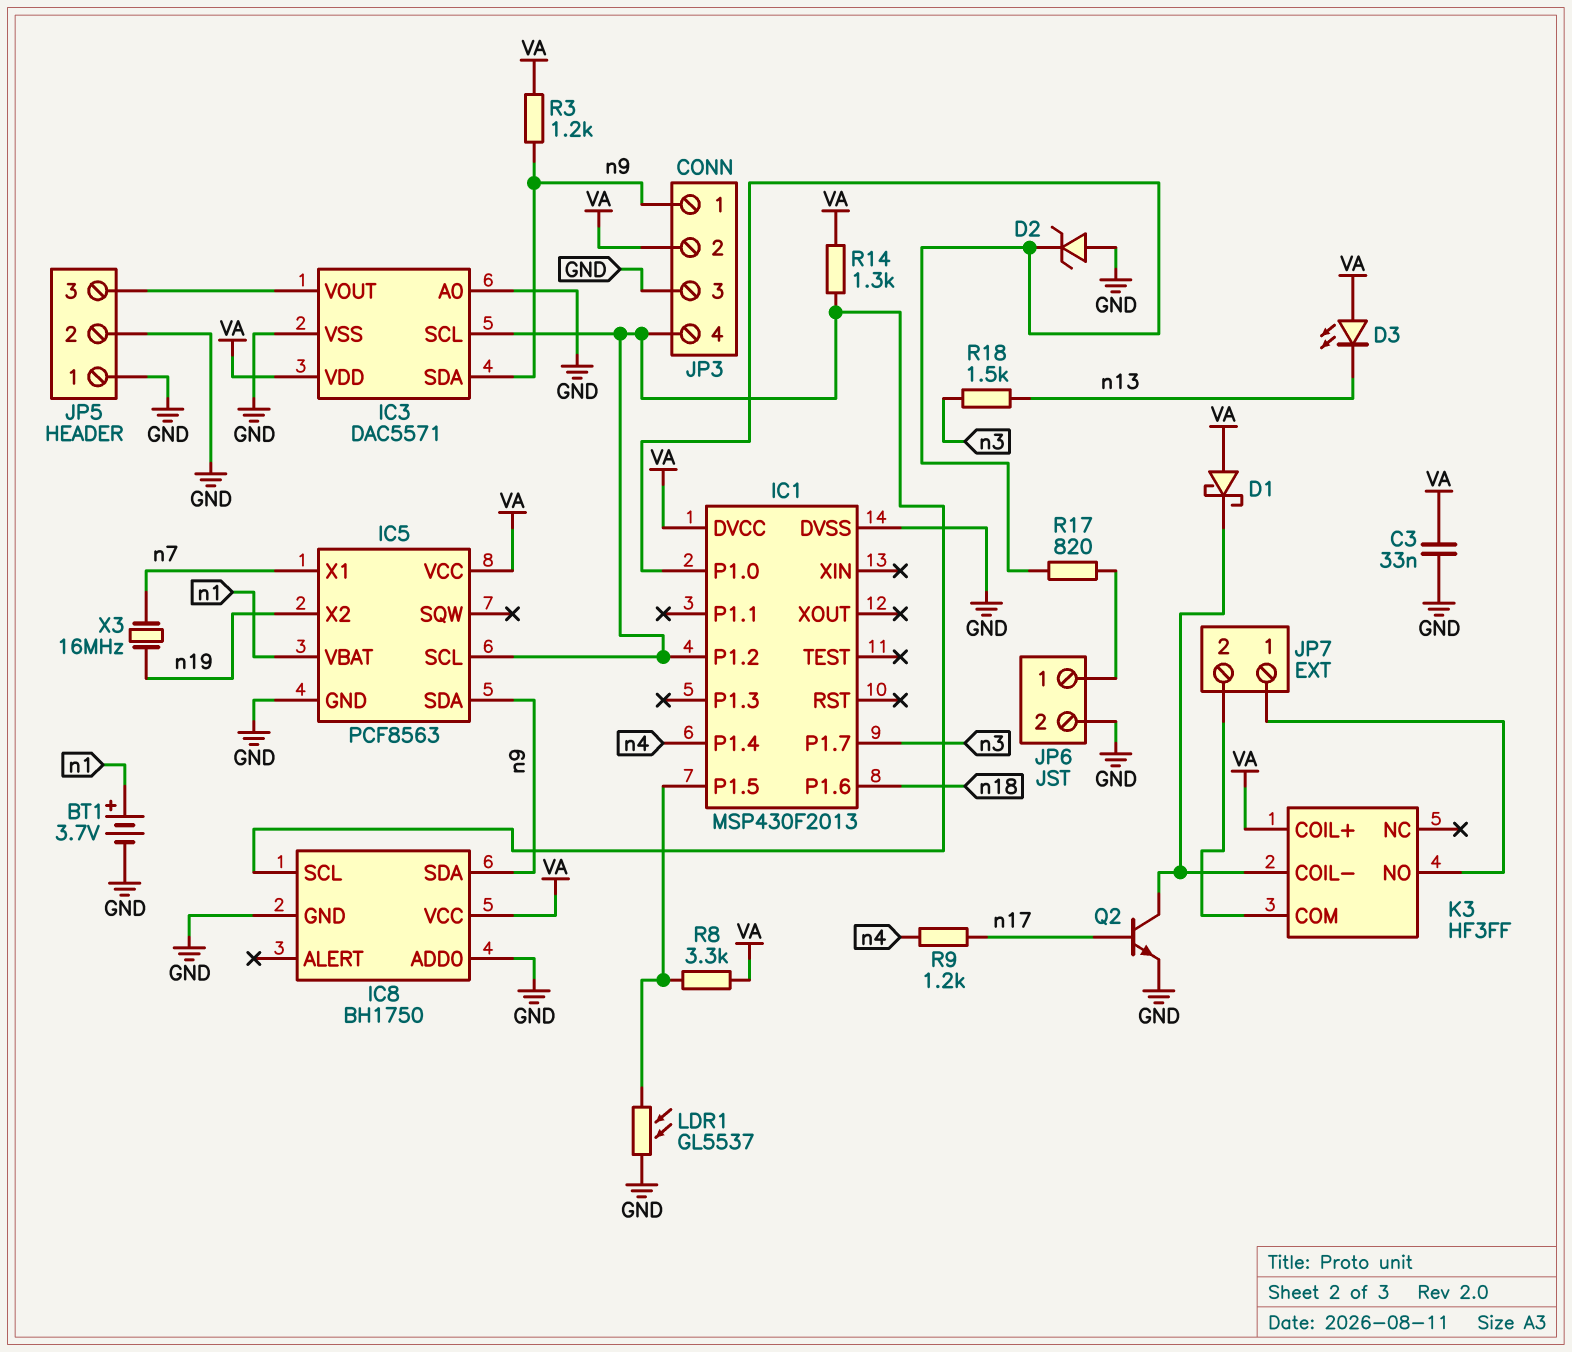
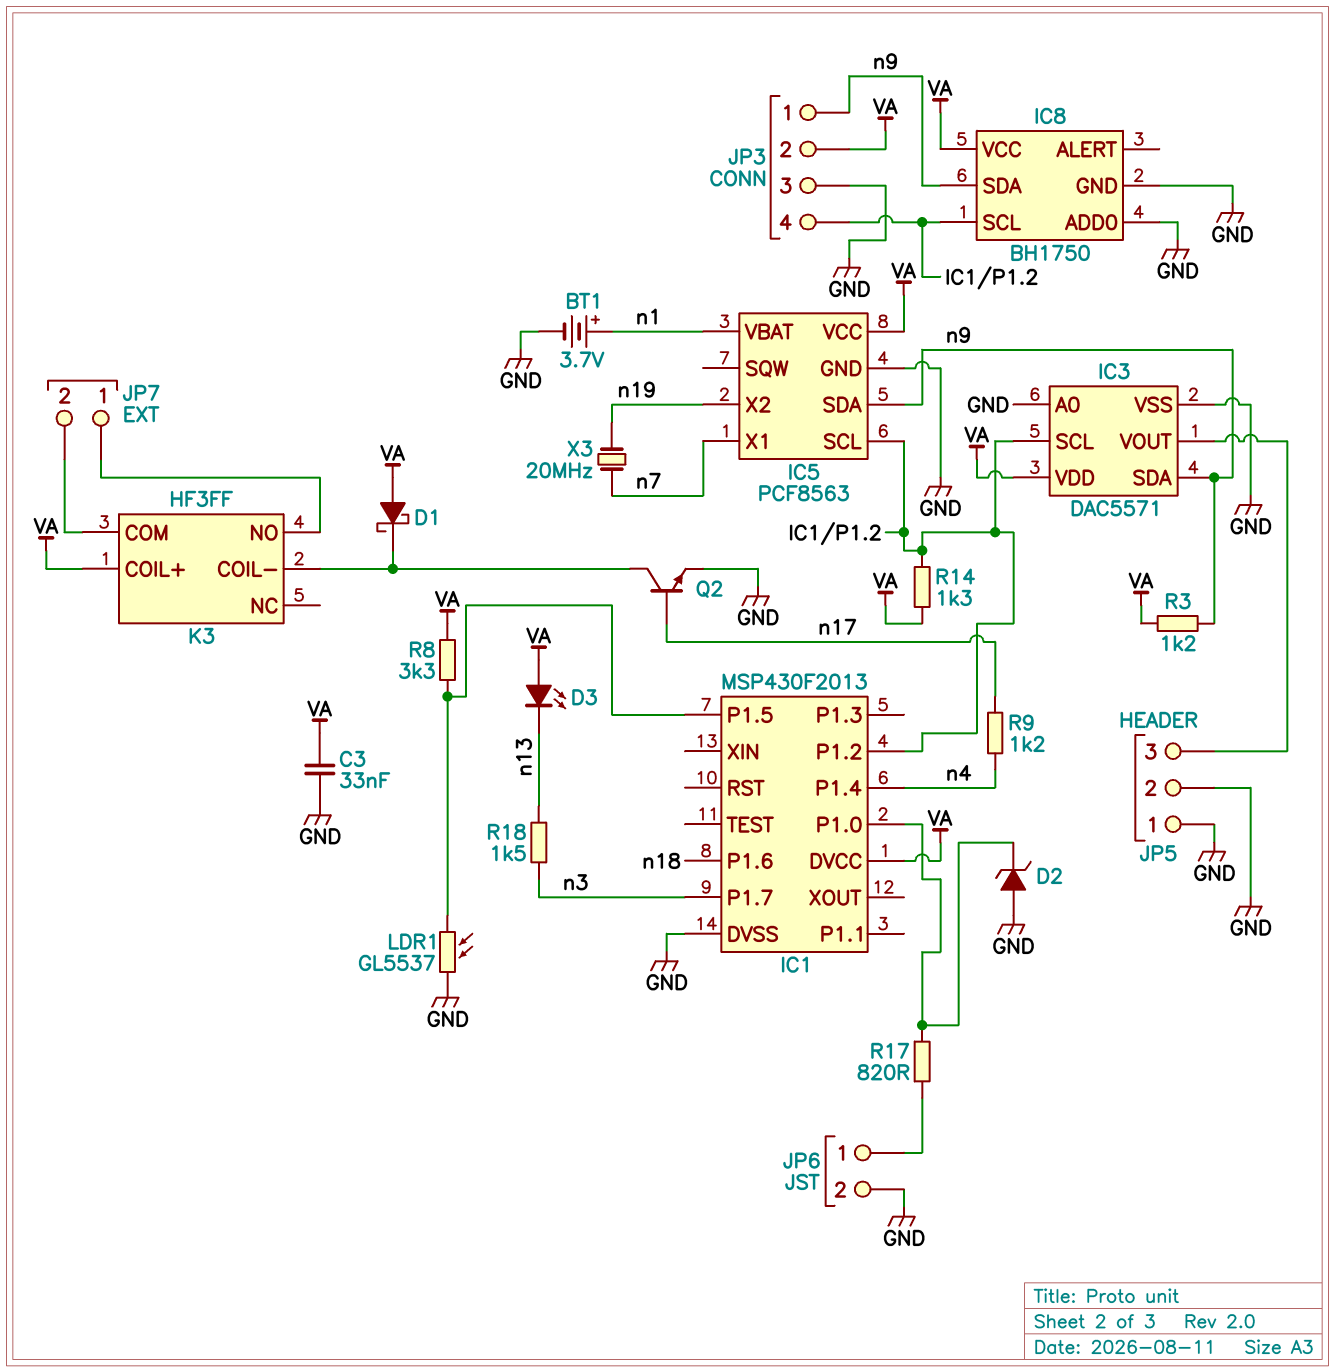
X3: 16MHz (n7, n19) -> 20MHz (n7, n19)

